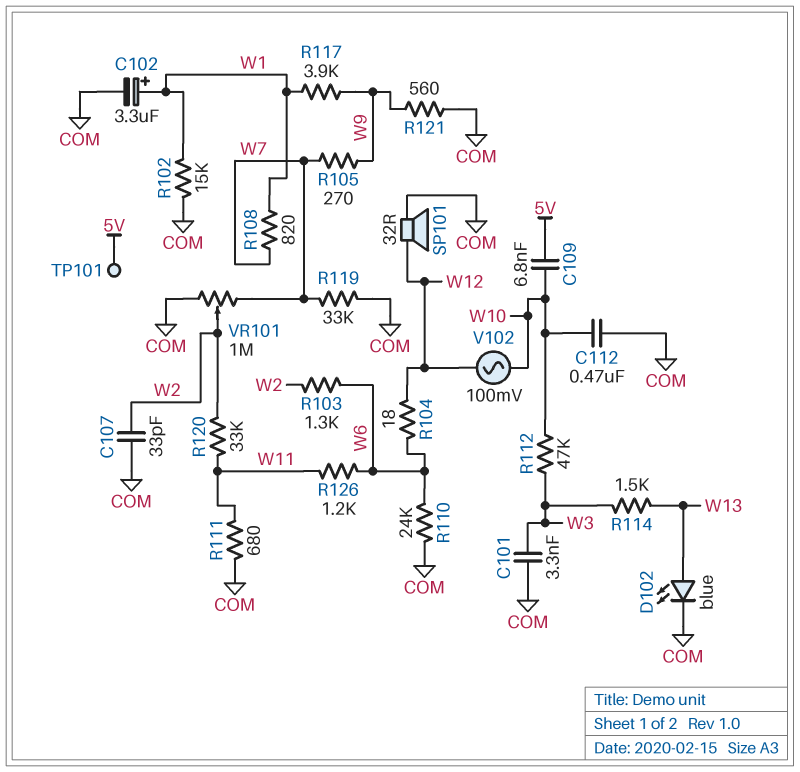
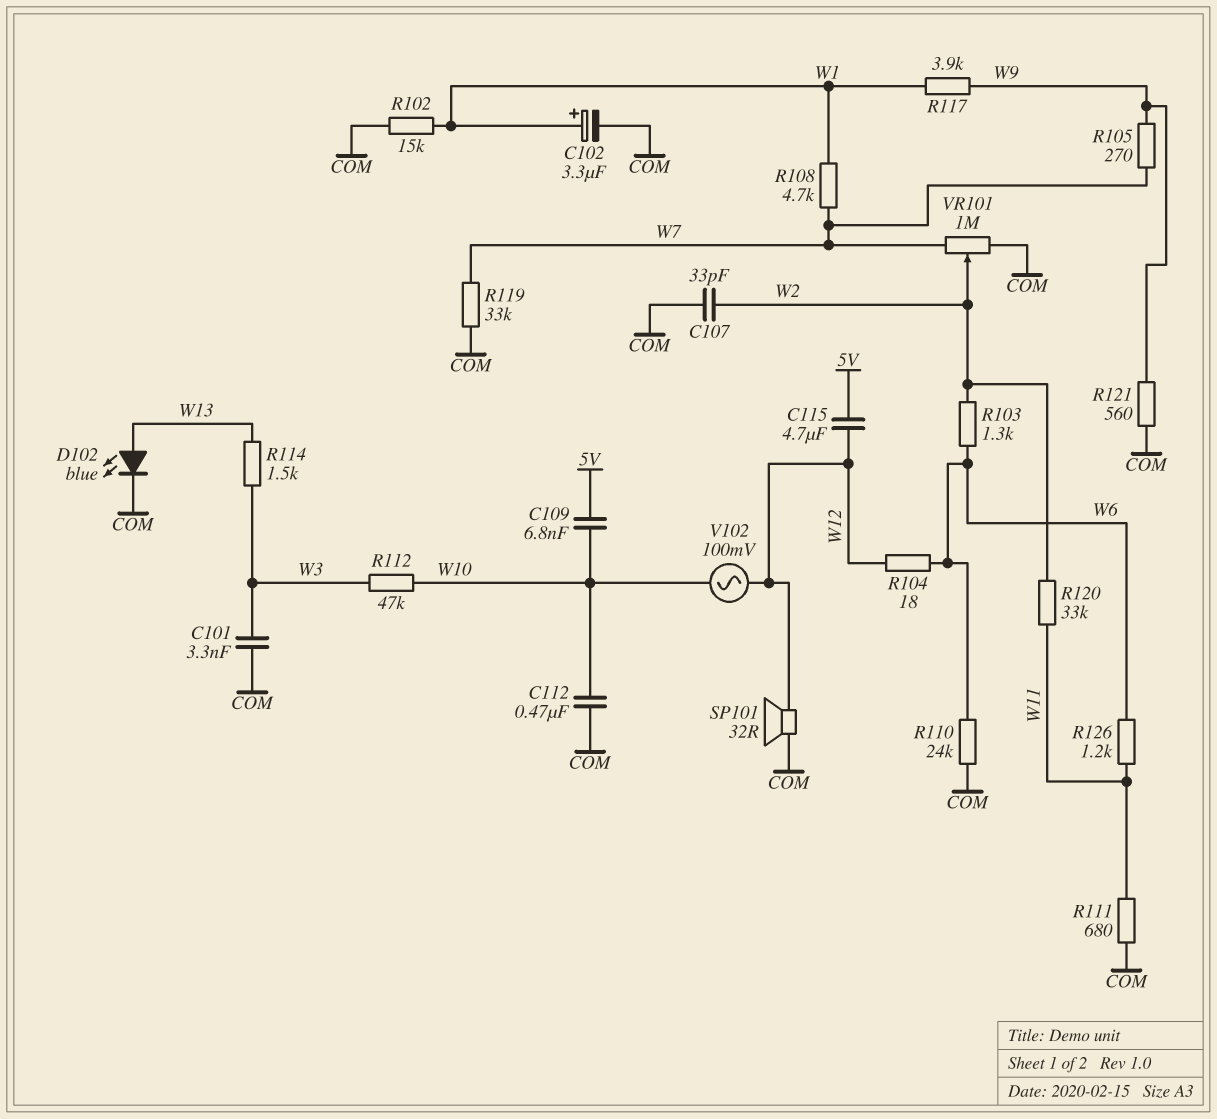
C115: none -> 4.7uF (5V, W12)
R108: 820 (W1, W7) -> 4.7k (W1, W7)
TP101: test point (5V) -> none

